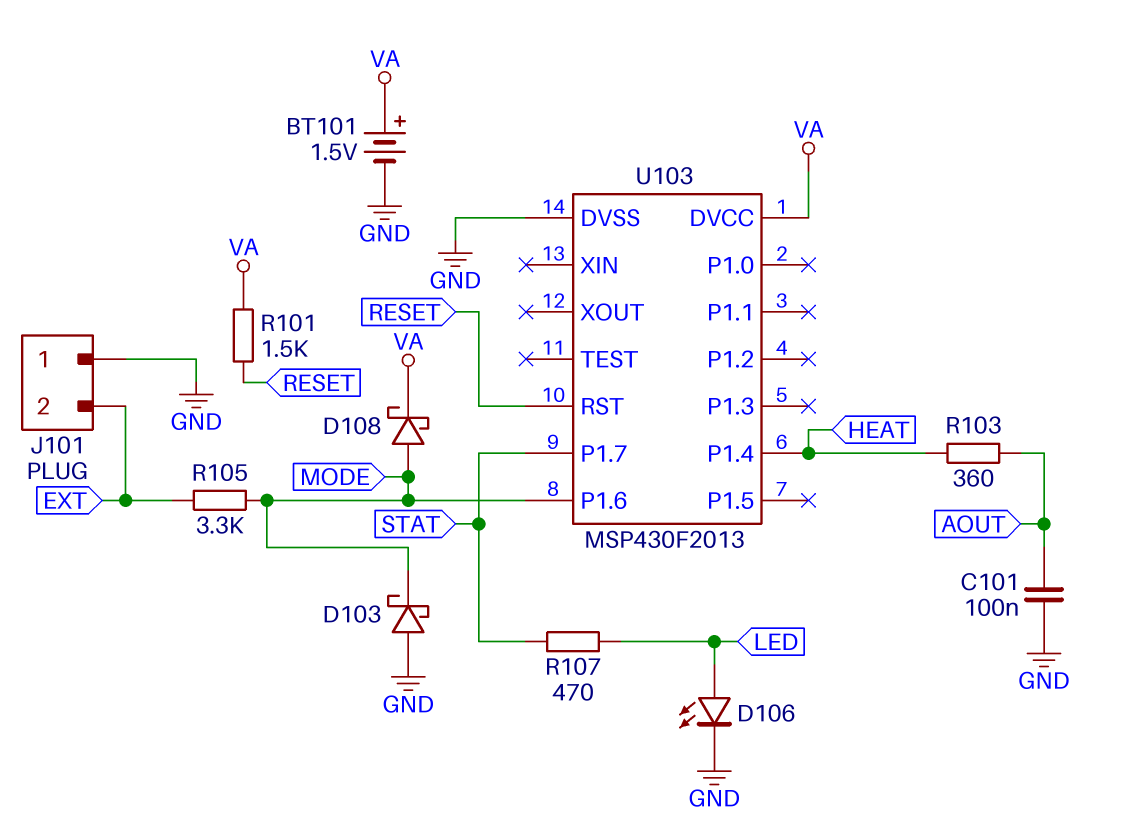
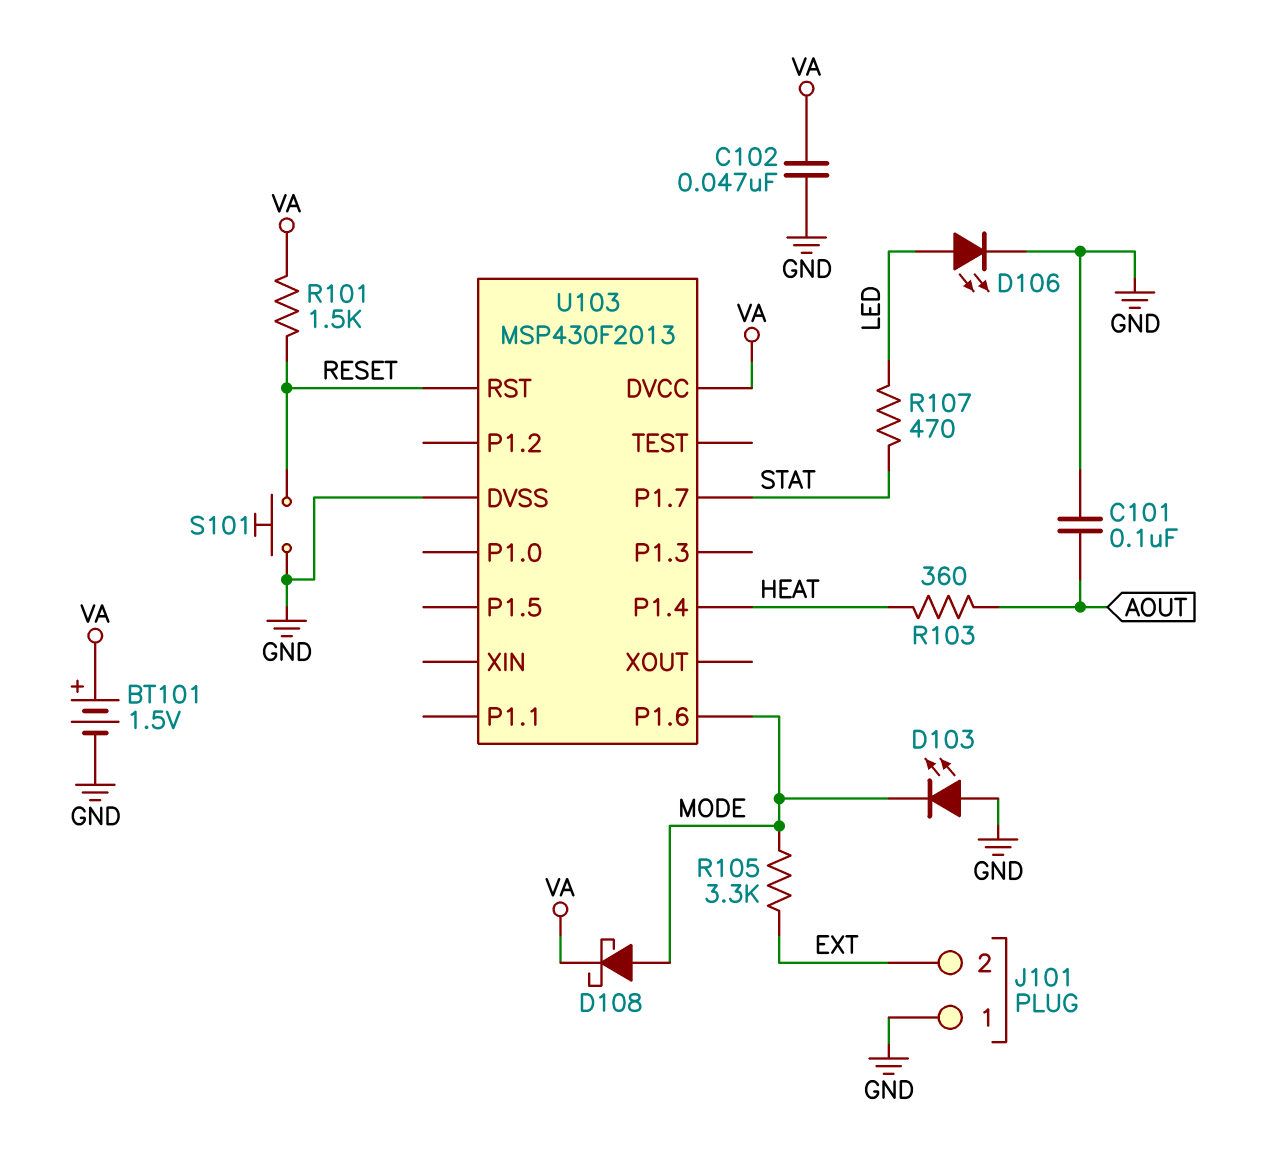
C102: none -> 47nF (GND, VA)
D103: schottky (A GND, K MODE) -> LED (A GND, K MODE)
S101: none -> button (GND, RESET)

